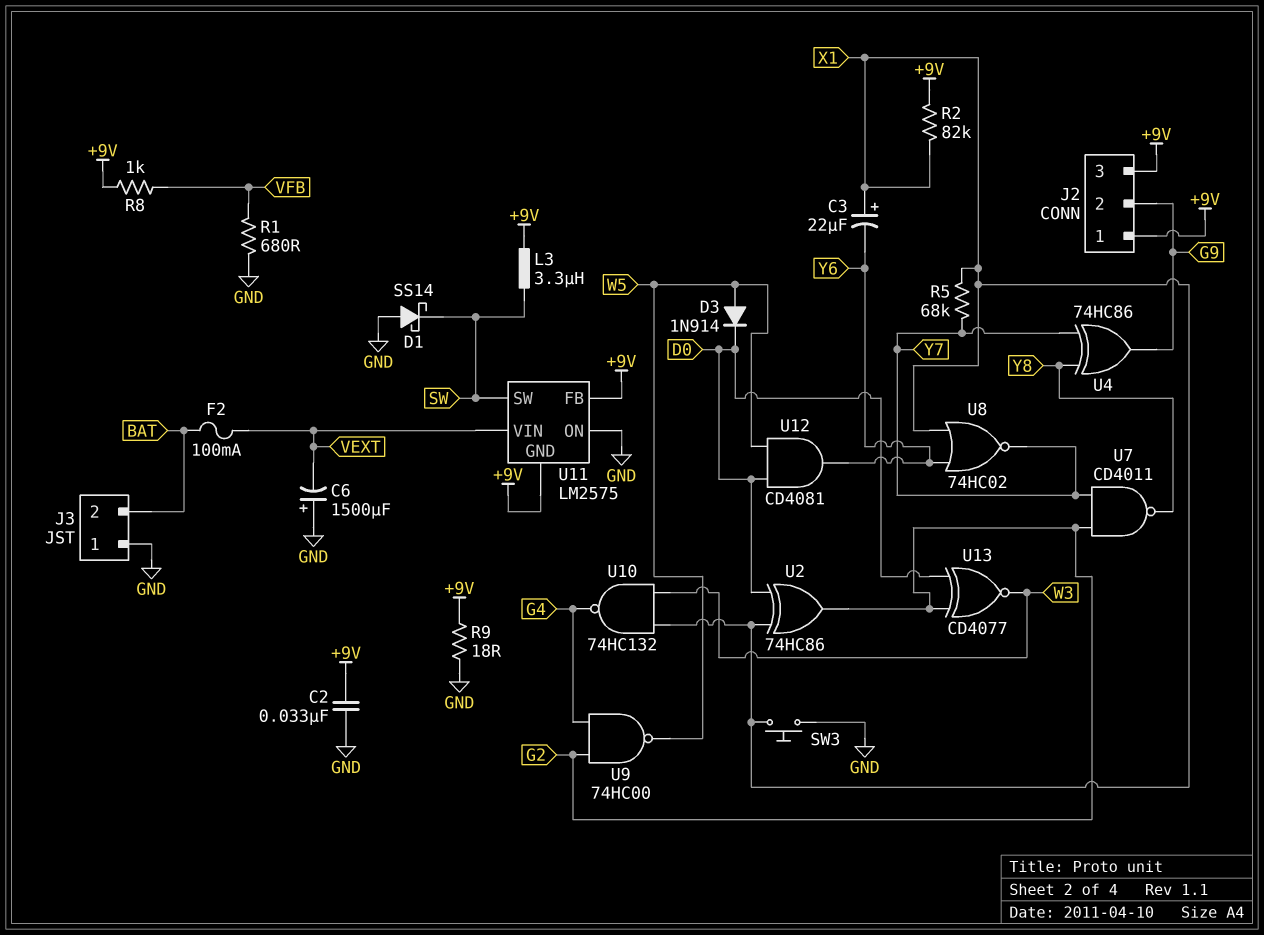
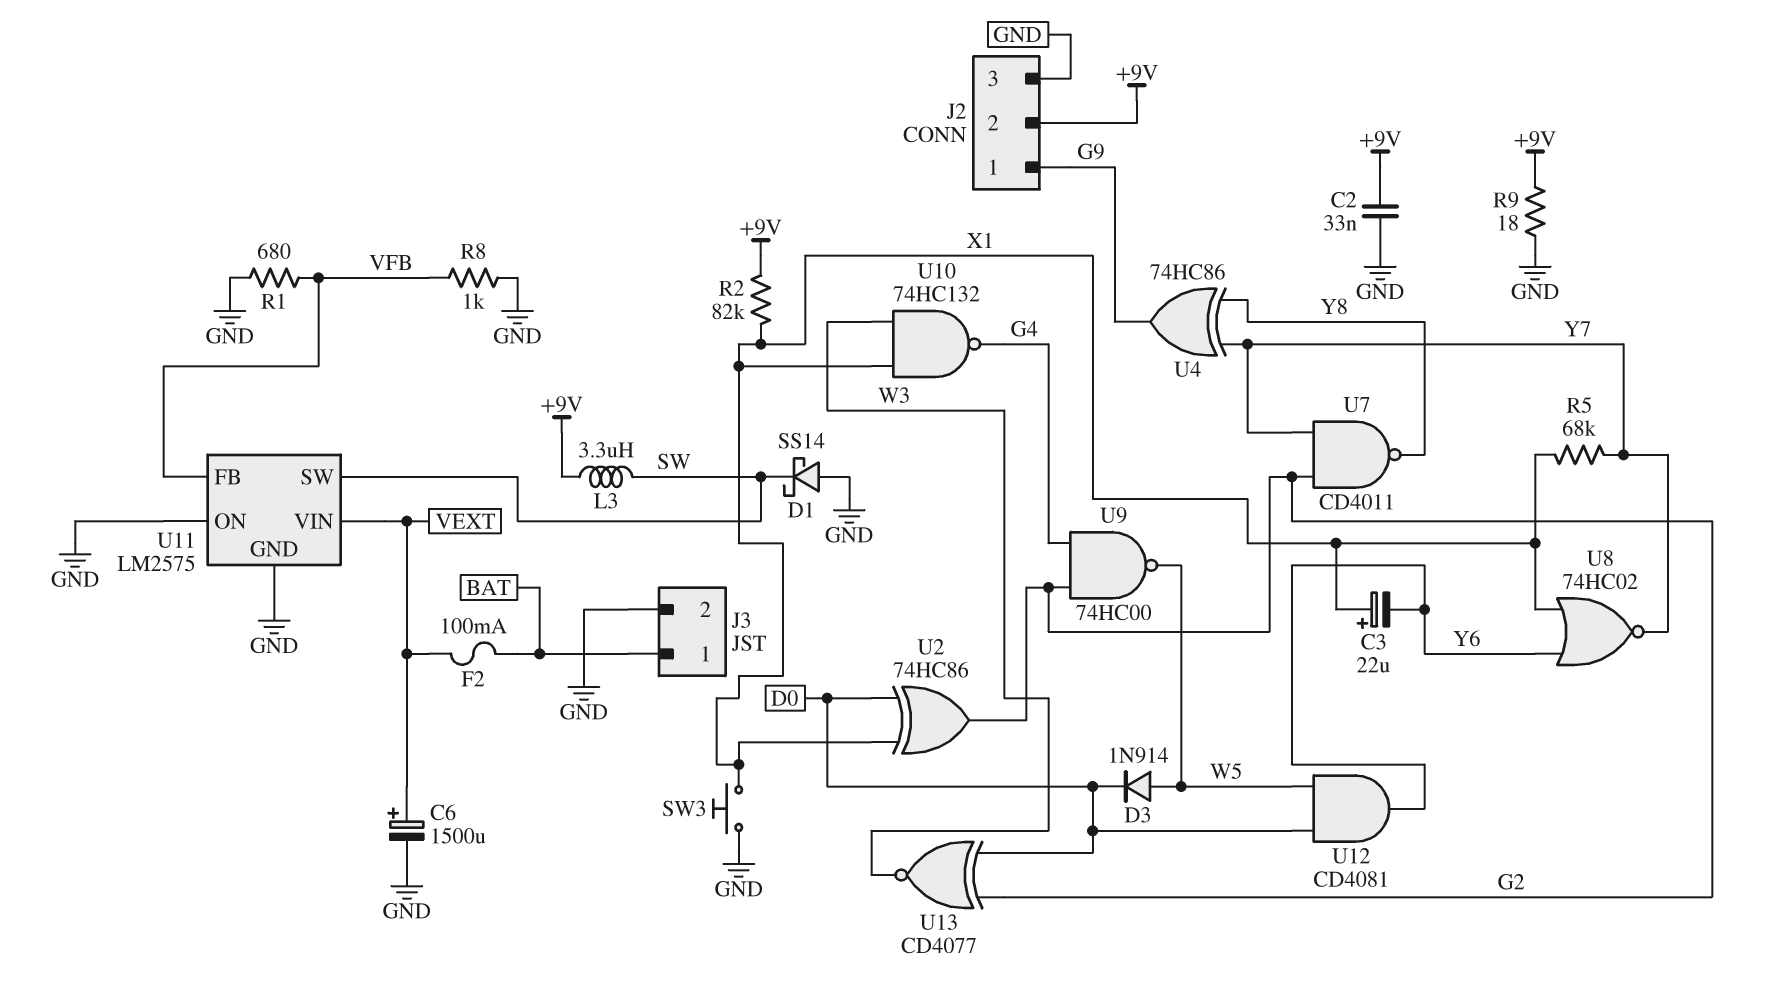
C6: 1500uF (plus GND, minus VEXT) -> 1500uF (plus VEXT, minus GND)
J2 pin 1: +9V -> G9
J2 pin 2: G9 -> +9V
J2 pin 3: +9V -> GND
J3 pin 1: GND -> BAT
J3 pin 2: BAT -> GND
R8: 1k (+9V, VFB) -> 1k (GND, VFB)
U11 pin FB: +9V -> VFB
U11 pin GND: +9V -> GND

